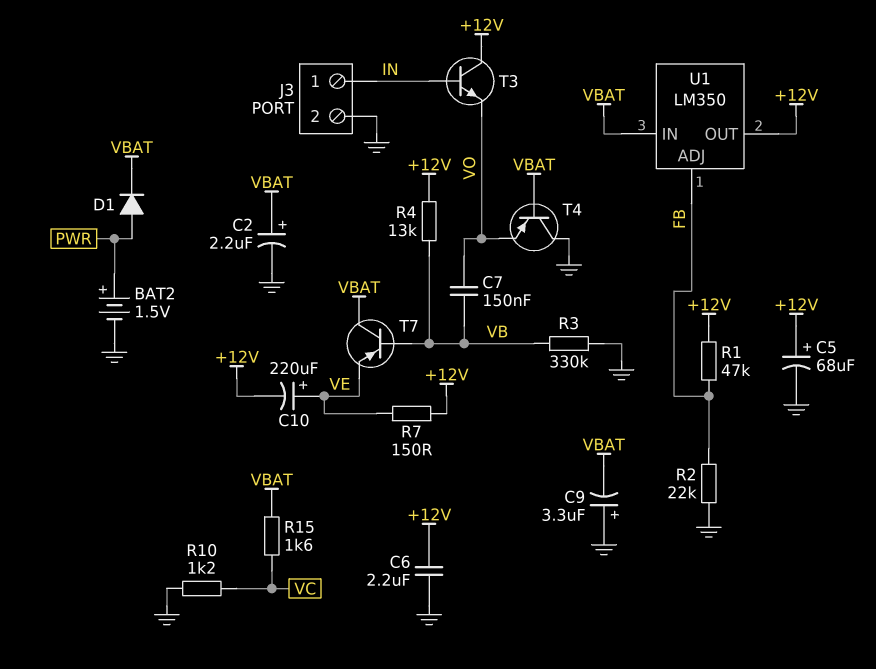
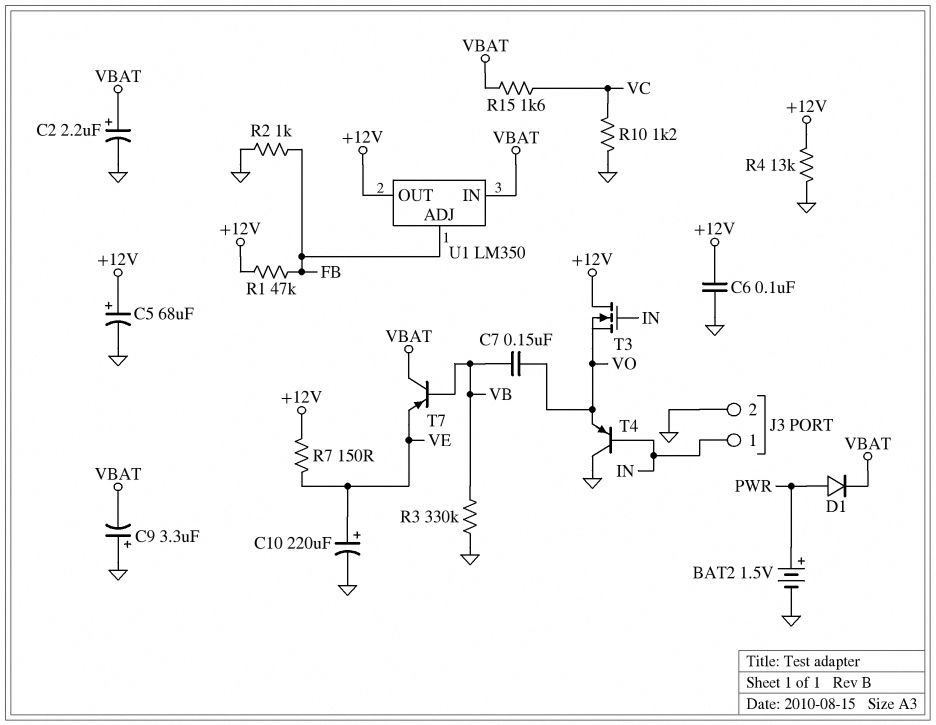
C6: 2.2uF (+12V, GND) -> 100nF (+12V, GND)
C10: 220uF (plus VE, minus +12V) -> 220uF (plus VE, minus GND)
R2: 22k (FB, GND) -> 1k (FB, GND)
R4: 13k (+12V, VB) -> 13k (+12V, GND)
T3: NPN (B IN, C +12V, E VO) -> NMOS (G IN, D +12V, S VO)
T4: PNP (B VBAT, C GND, E VO) -> PNP (B IN, C GND, E VO)

